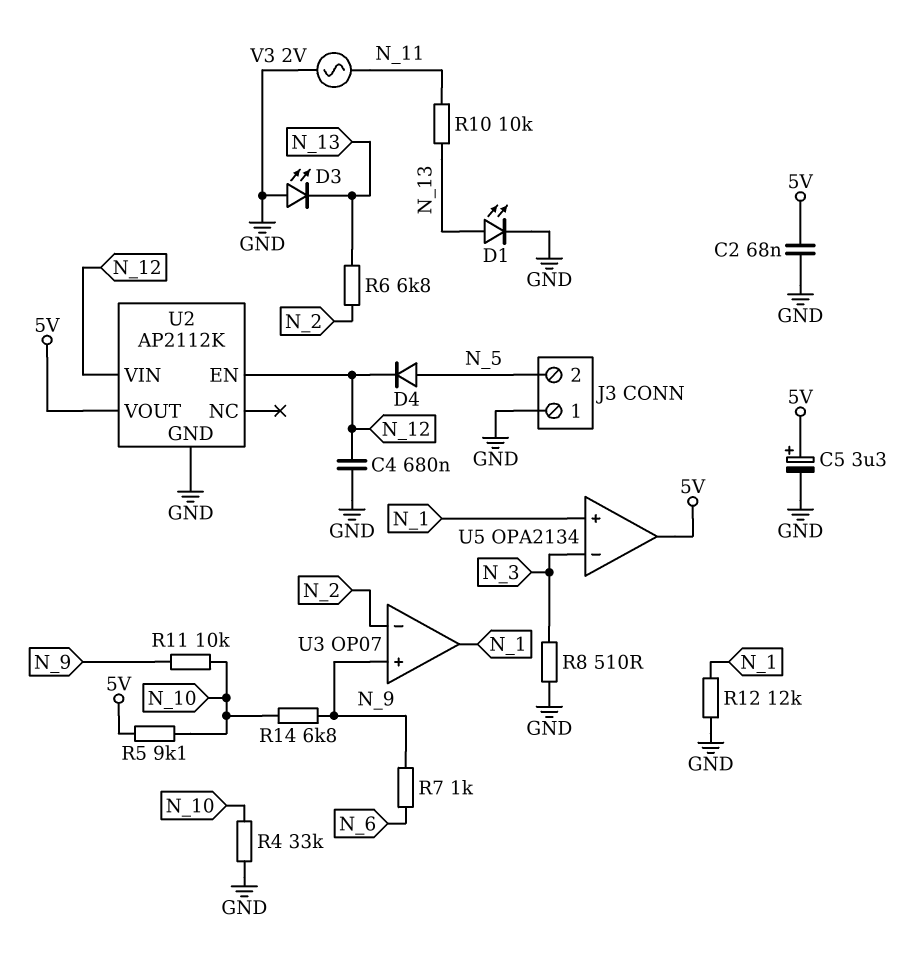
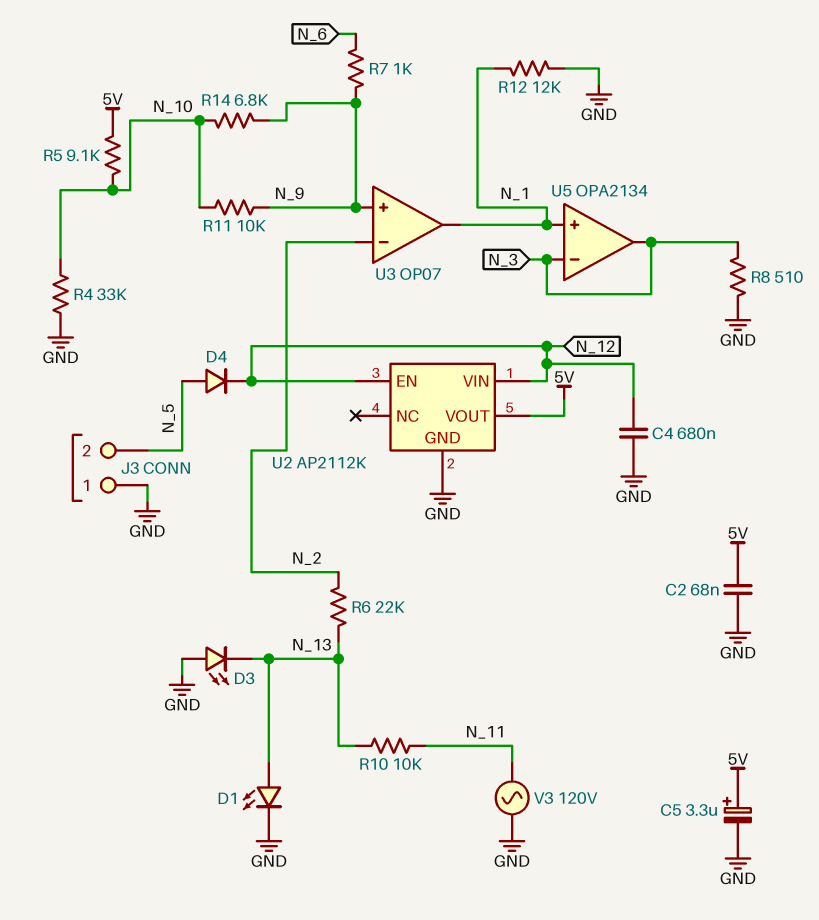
R6: 6.8k (N_2, N_13) -> 22k (N_2, N_13)
U5 pin out: 5V -> N_3
V3: AC 2V (GND, N_11) -> AC 120V (GND, N_11)

